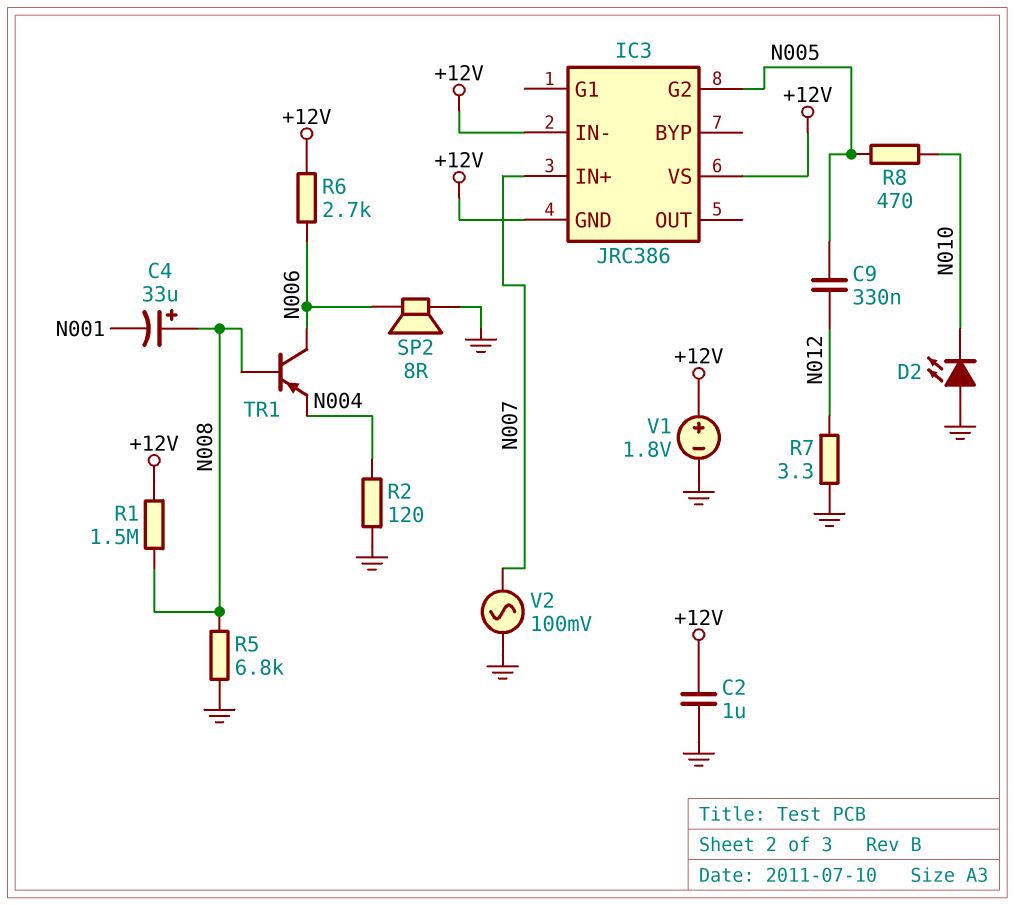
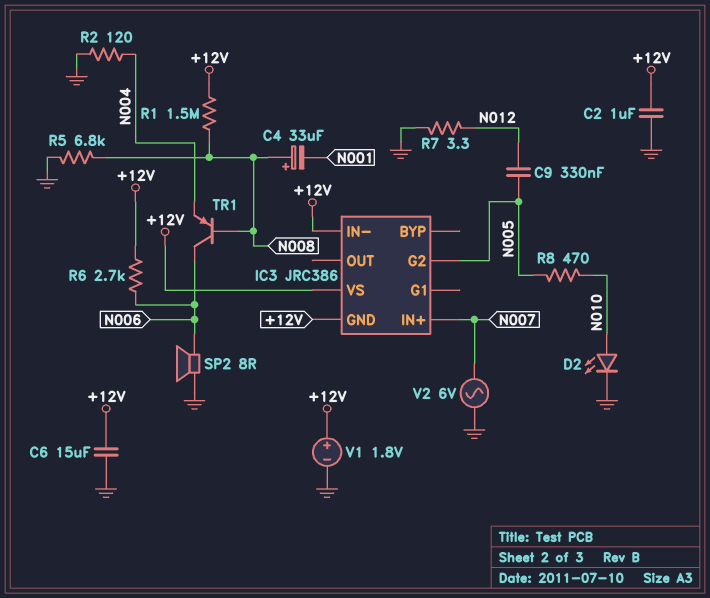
C6: none -> 15uF (+12V, GND)
D2: LED (A GND, K N010) -> LED (A N010, K GND)
V2: AC 100mV (GND, N007) -> AC 6V (GND, N007)

